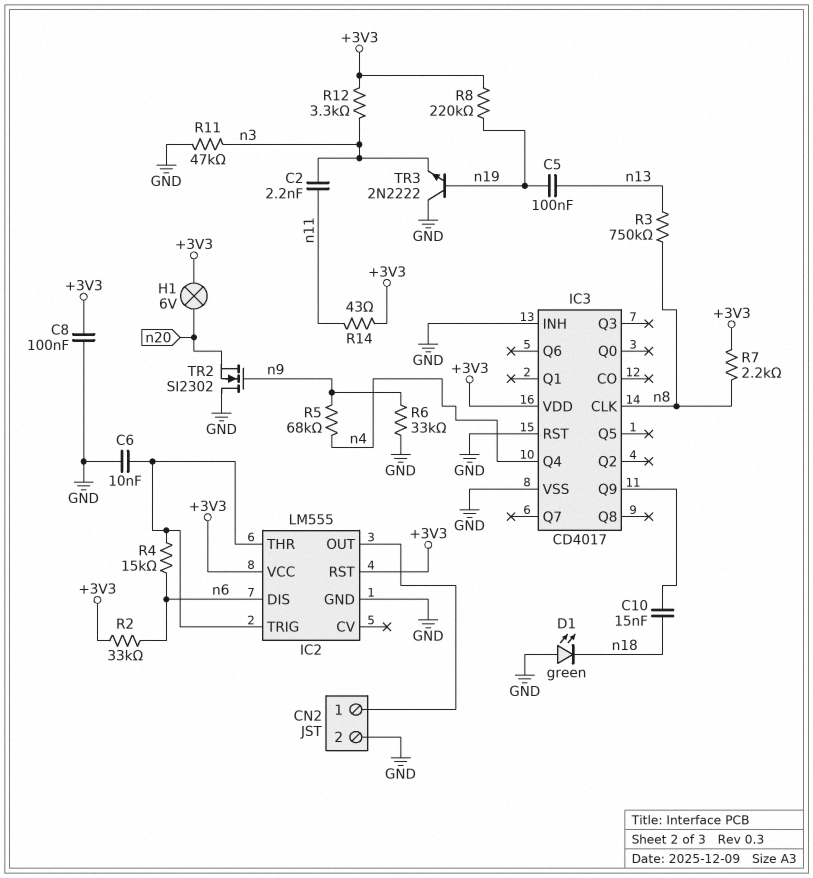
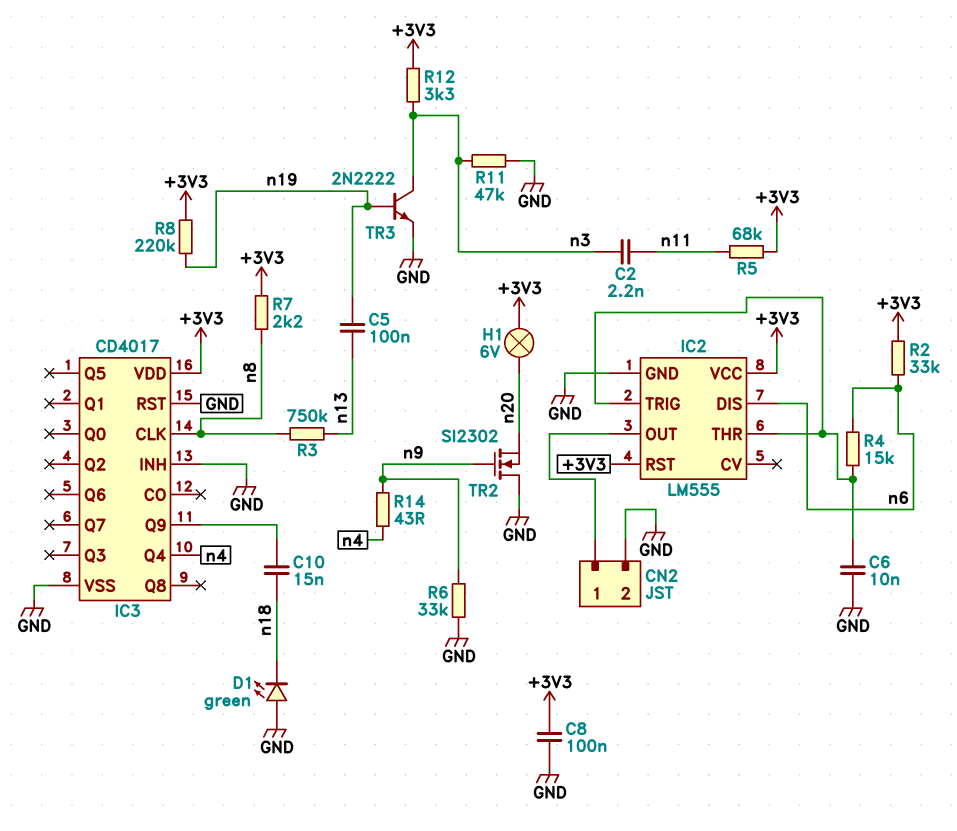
R5: 68k (n4, n9) -> 68k (+3V3, n11)
R14: 43 (+3V3, n11) -> 43 (n4, n9)
TR3: NPN 2N2222 (B n19, C GND, E n3) -> NPN 2N2222 (B n19, C n3, E GND)

